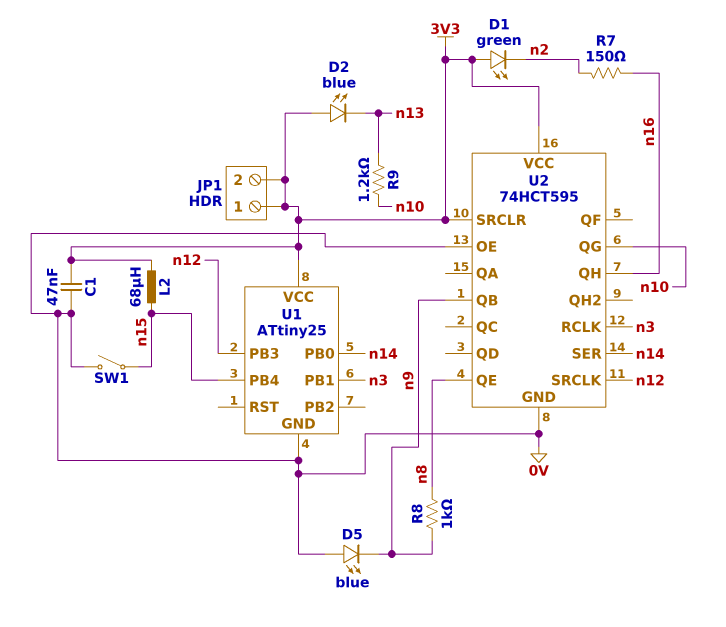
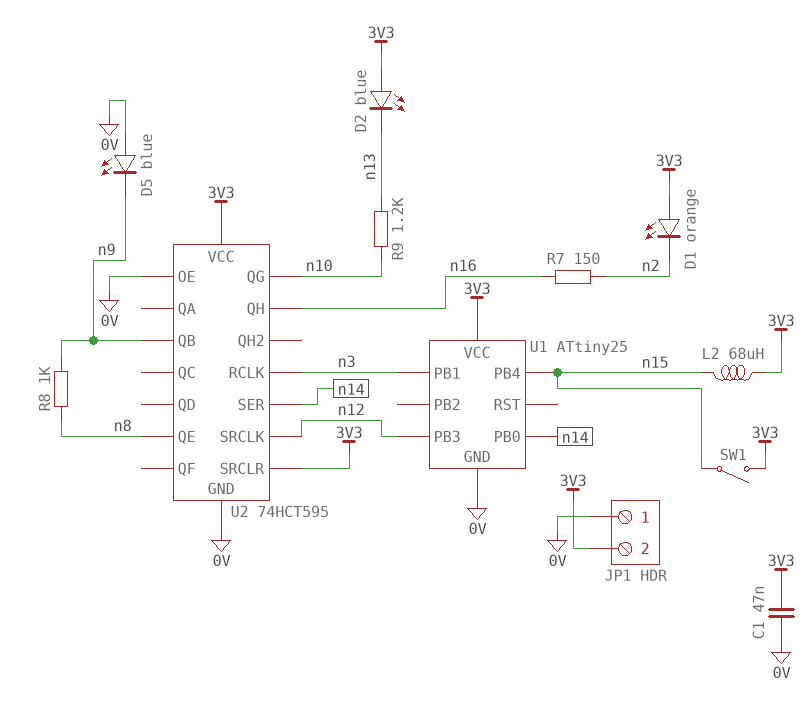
D1: LED green (A 3V3, K n2) -> LED orange (A 3V3, K n2)
JP1 pin 1: 3V3 -> 0V
SW1: switch (0V, n15) -> switch (3V3, n15)

